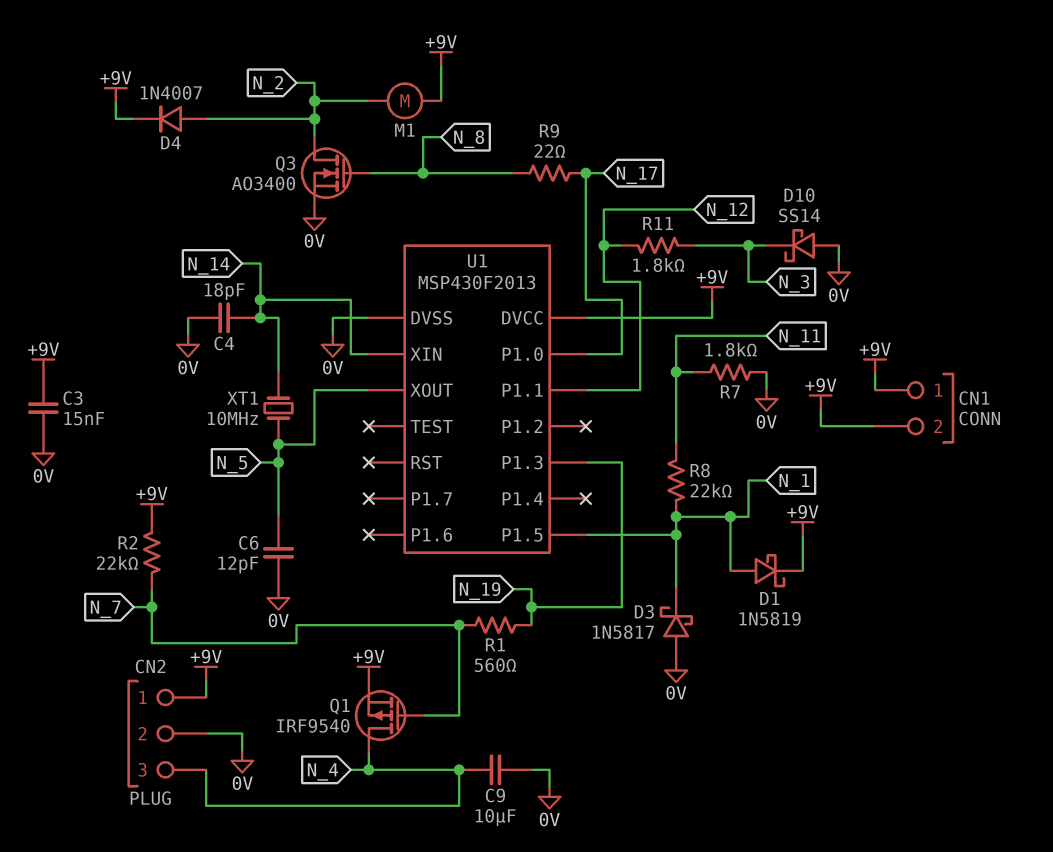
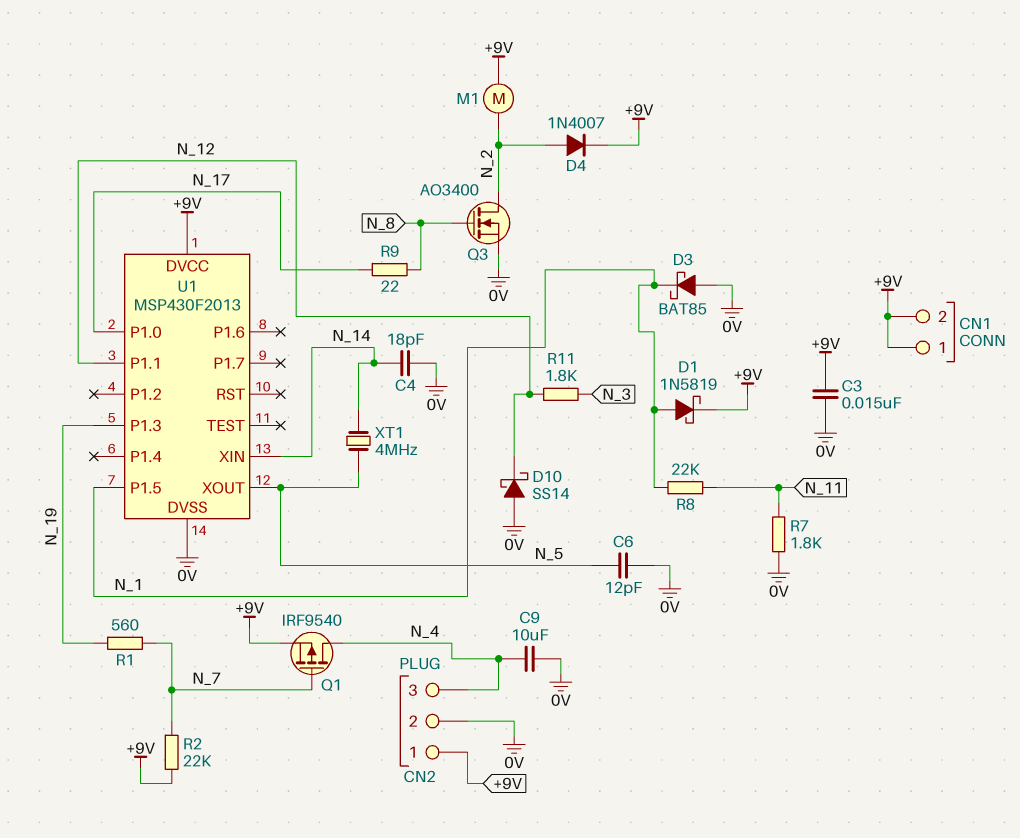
D3: schottky 1N5817 (A 0V, K N_1) -> schottky BAT85 (A 0V, K N_1)
D10: schottky SS14 (A 0V, K N_3) -> schottky SS14 (A 0V, K N_12)
XT1: 10MHz (N_5, N_14) -> 4MHz (N_5, N_14)

